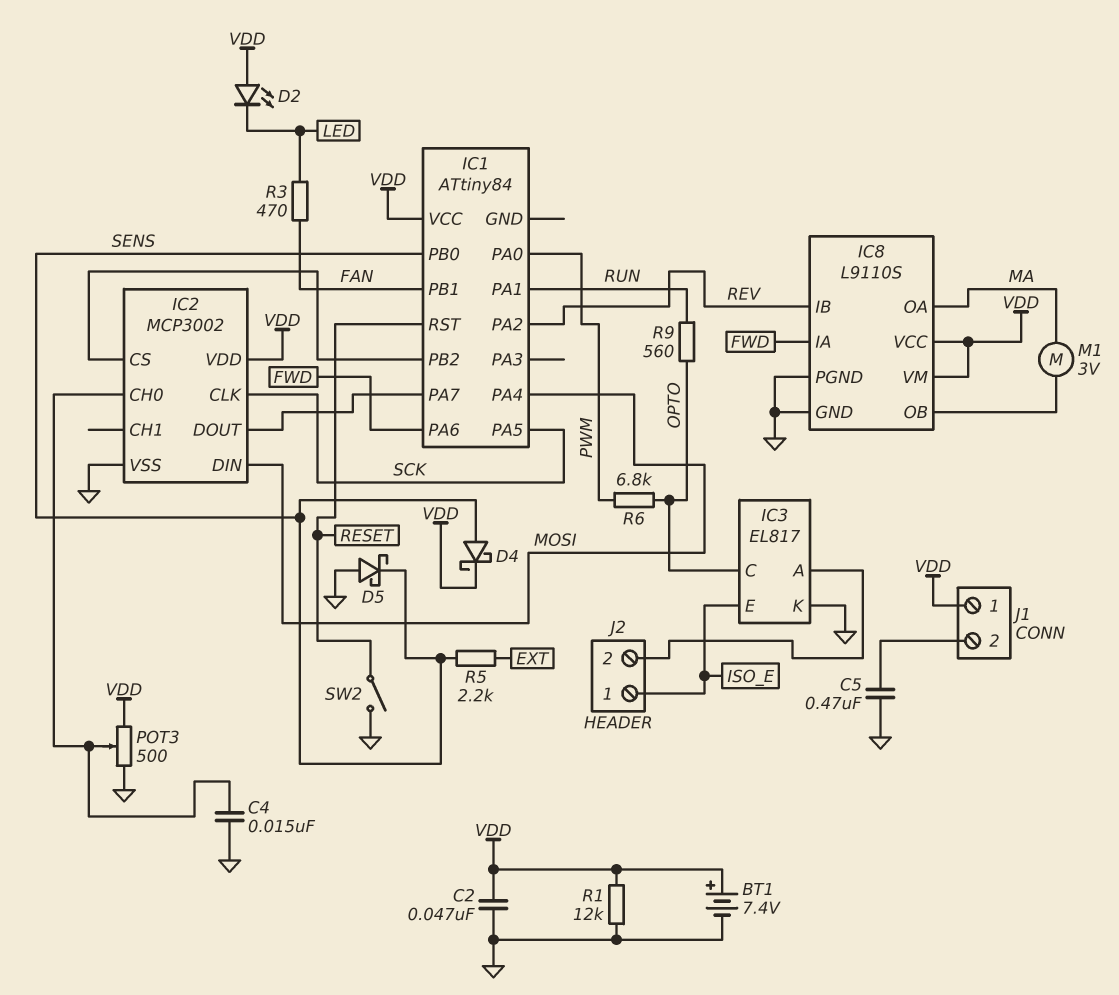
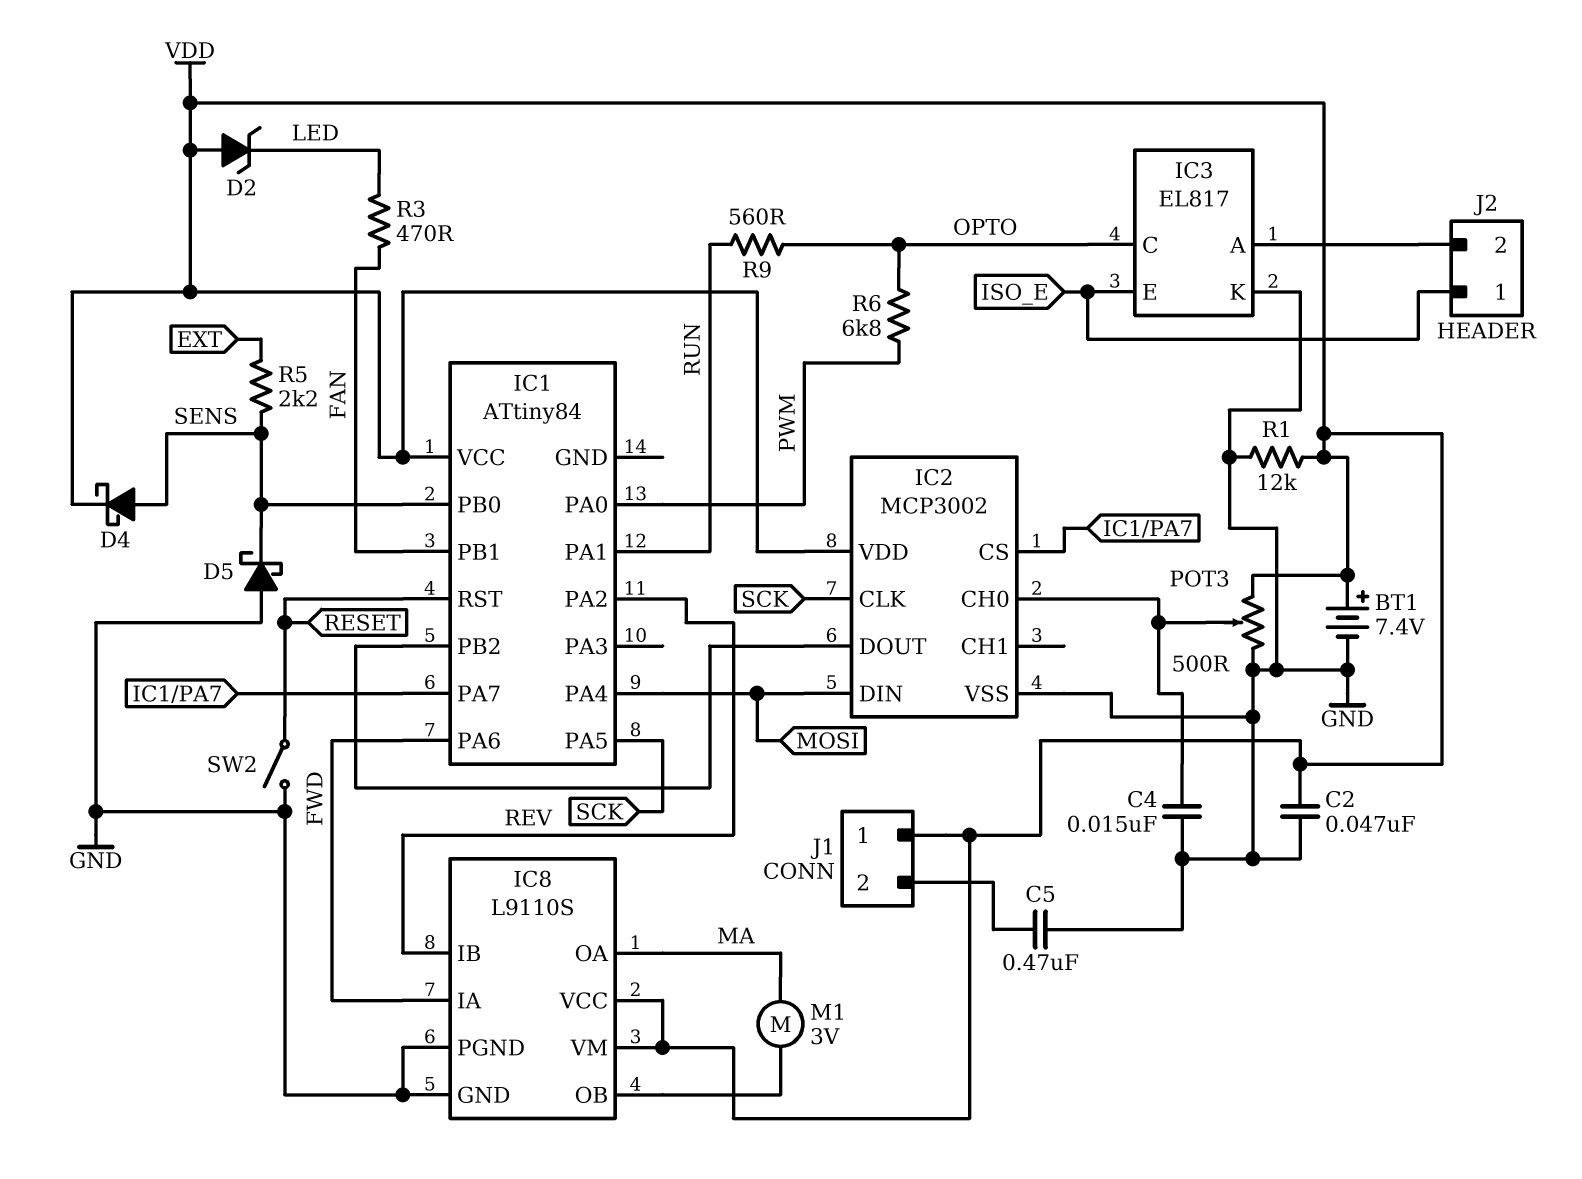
D2: LED (A VDD, K LED) -> zener (A VDD, K LED)
IC2 pin CS: IC1/PB2 -> IC1/PA7
IC2 pin DOUT: IC1/PA7 -> IC1/PB2

